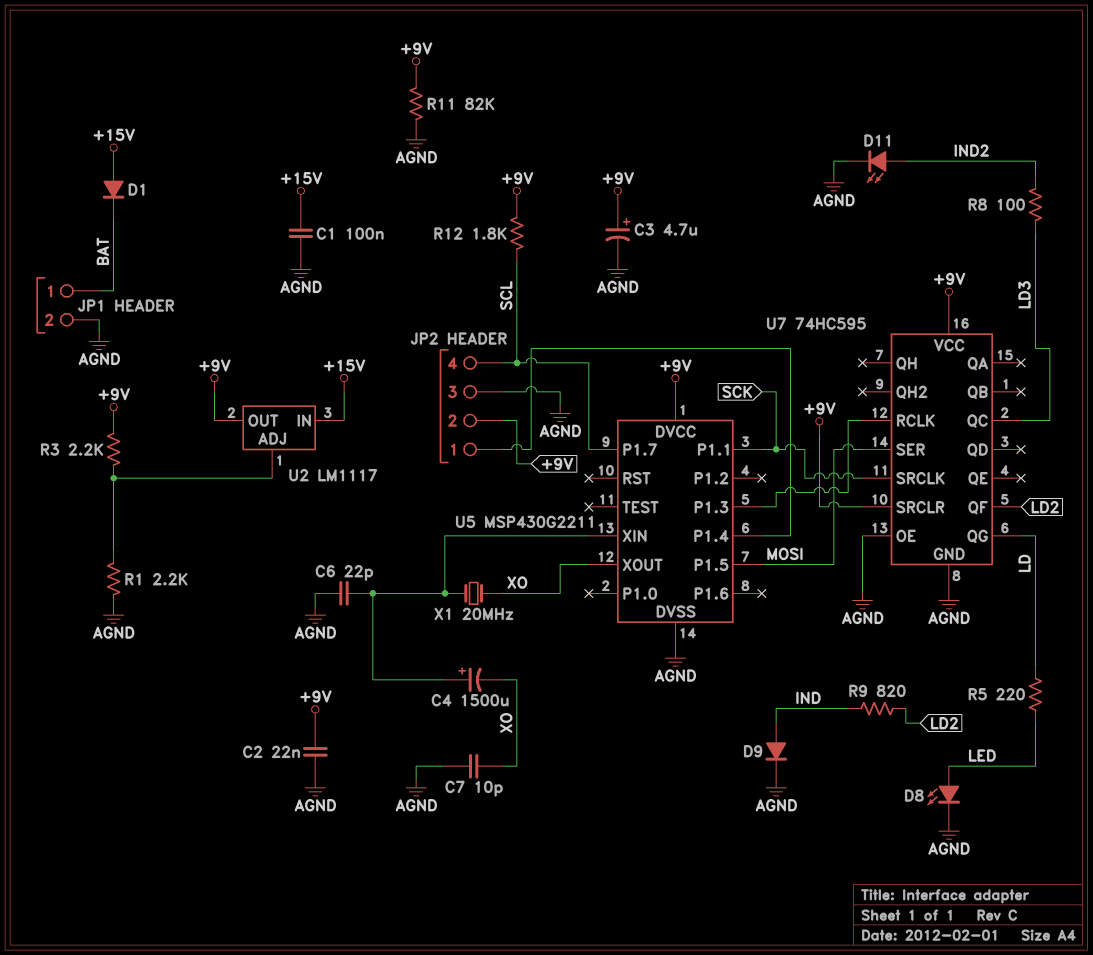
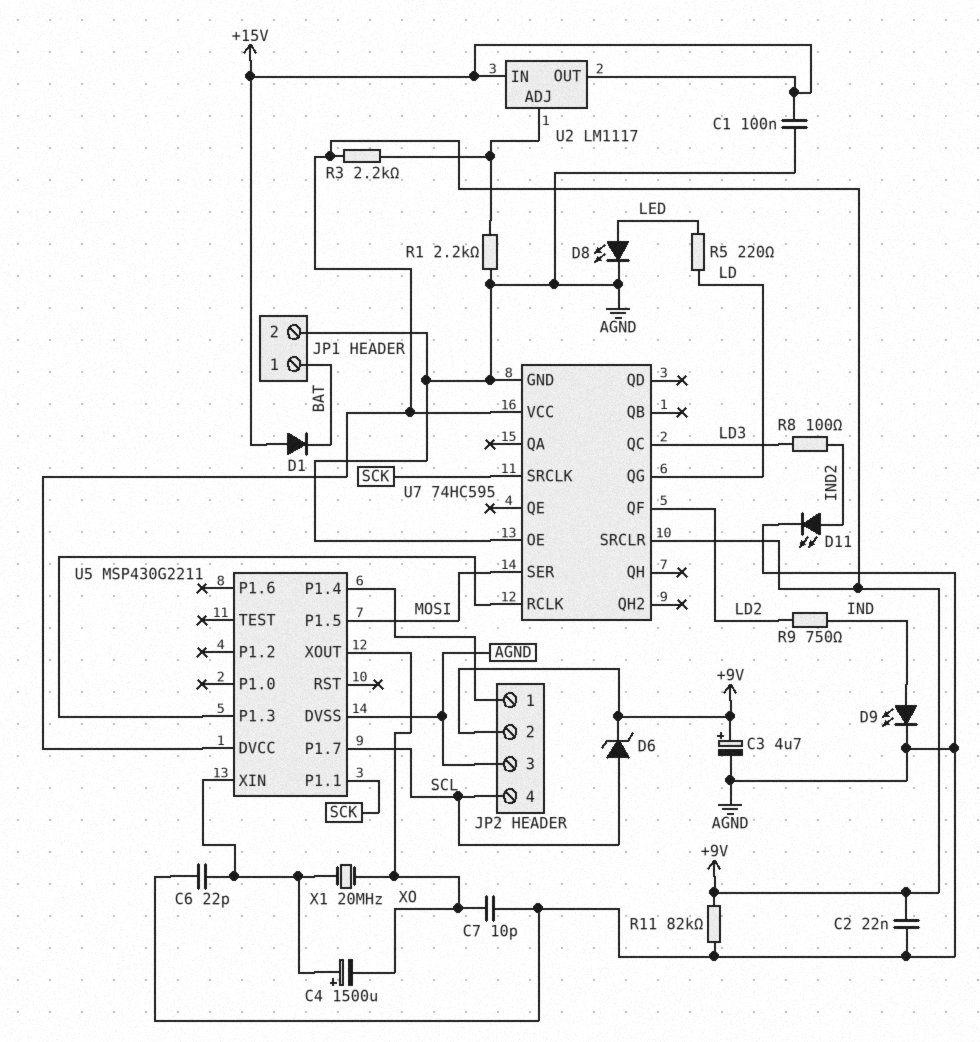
D6: none -> zener (A SCL, K +9V)
D9: diode (A IND, K AGND) -> LED (A IND, K AGND)
R9: 820 (IND, LD2) -> 750 (IND, LD2)
R12: 1.8k (+9V, SCL) -> none
U2 pin OUT: +9V -> +15V

